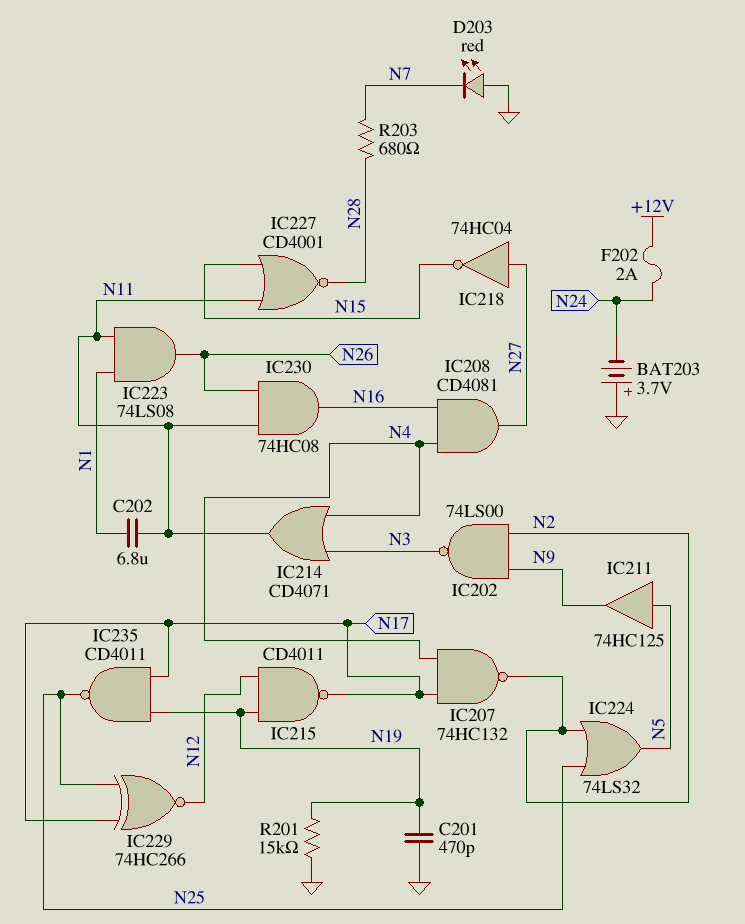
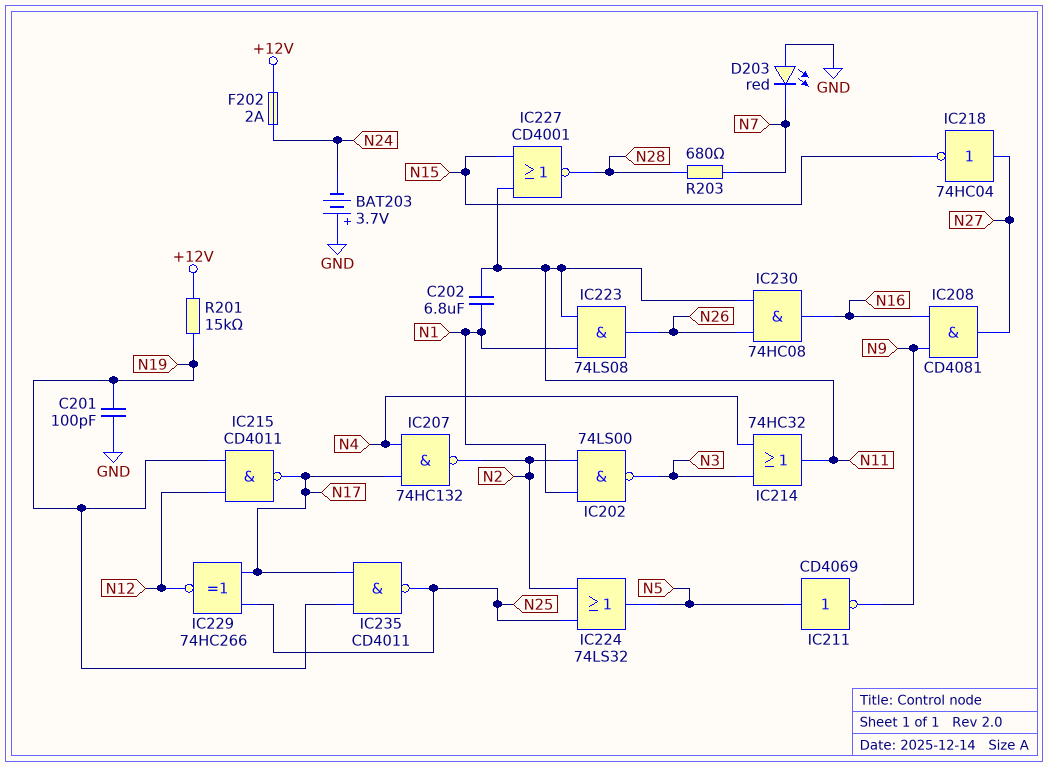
C201: 470pF (GND, N19) -> 100pF (GND, N19)
IC202: NAND 74LS00 (in N2, in N9, out N3) -> NAND 74LS00 (in N1, in N2, out N3)
IC208: AND CD4081 (in N4, in N16, out N27) -> AND CD4081 (in N9, in N16, out N27)
IC211: buffer 74HC125 (in N5, out N9) -> NOT CD4069 (in N5, out N9)
IC214: OR CD4071 (in N3, in N4, out N11) -> OR 74HC32 (in N3, in N4, out N11)
R201: 15k (GND, N19) -> 15k (+12V, N19)

